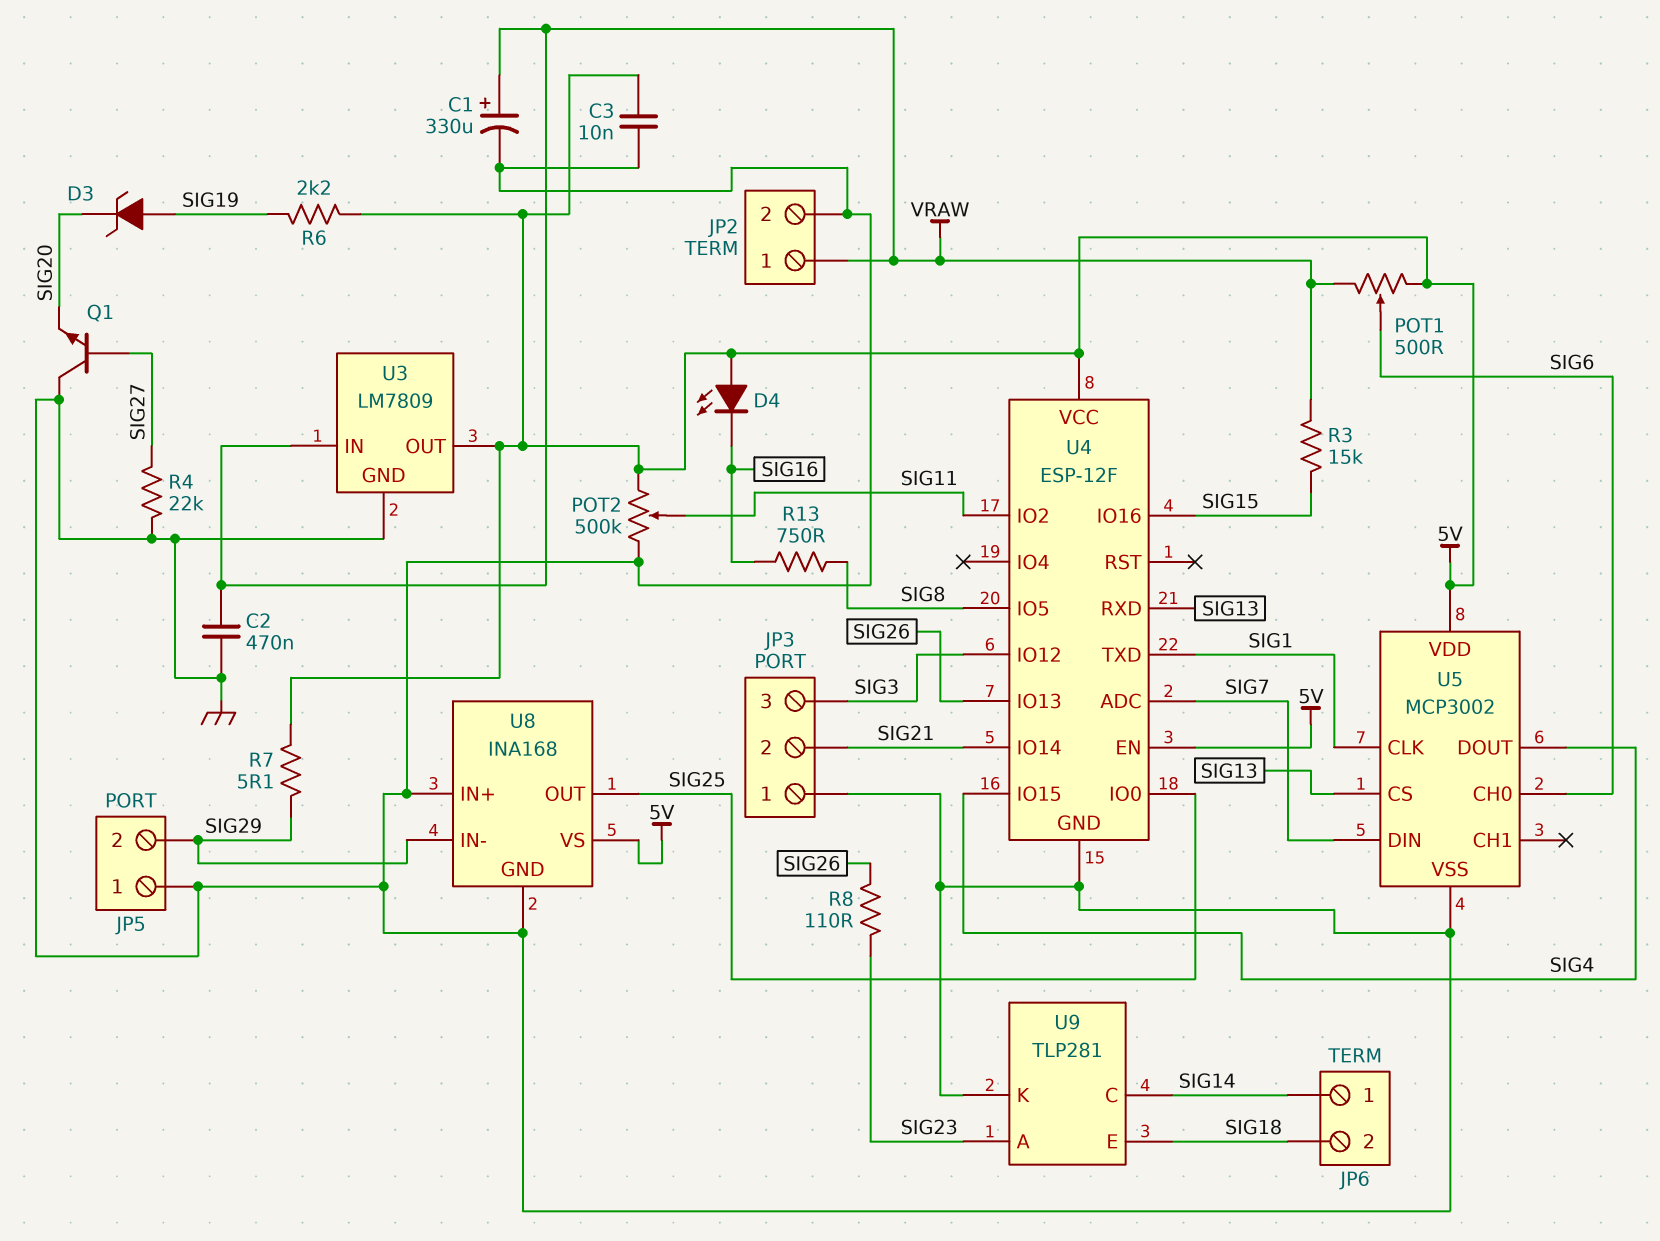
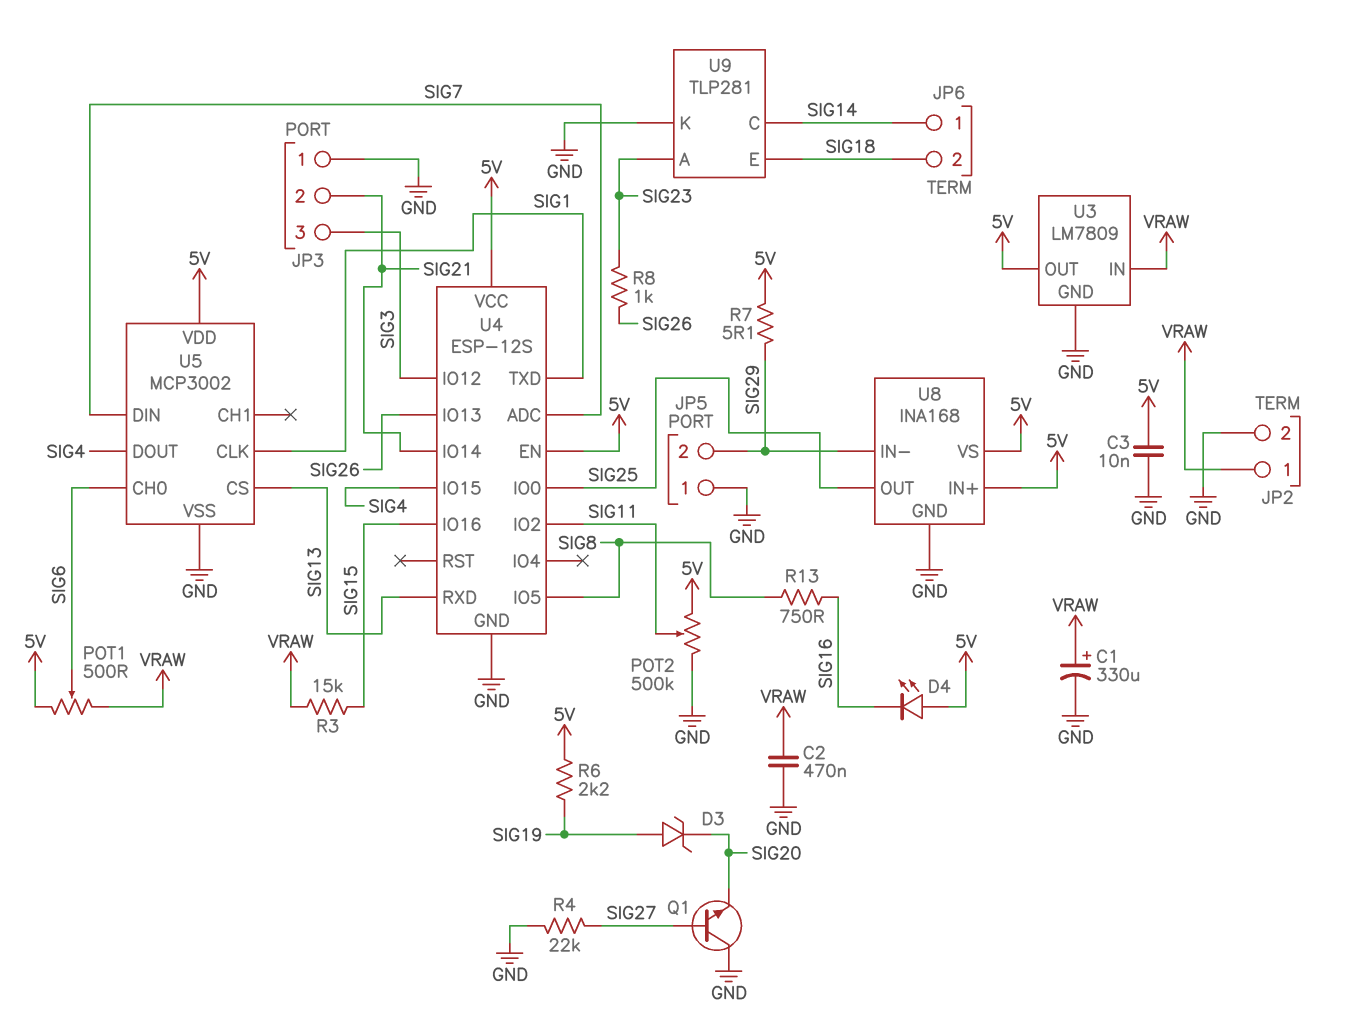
R8: 110 (SIG23, SIG26) -> 1k (SIG23, SIG26)
U4: ESP-12F -> ESP-12S
U8 pin IN+: GND -> 5V

